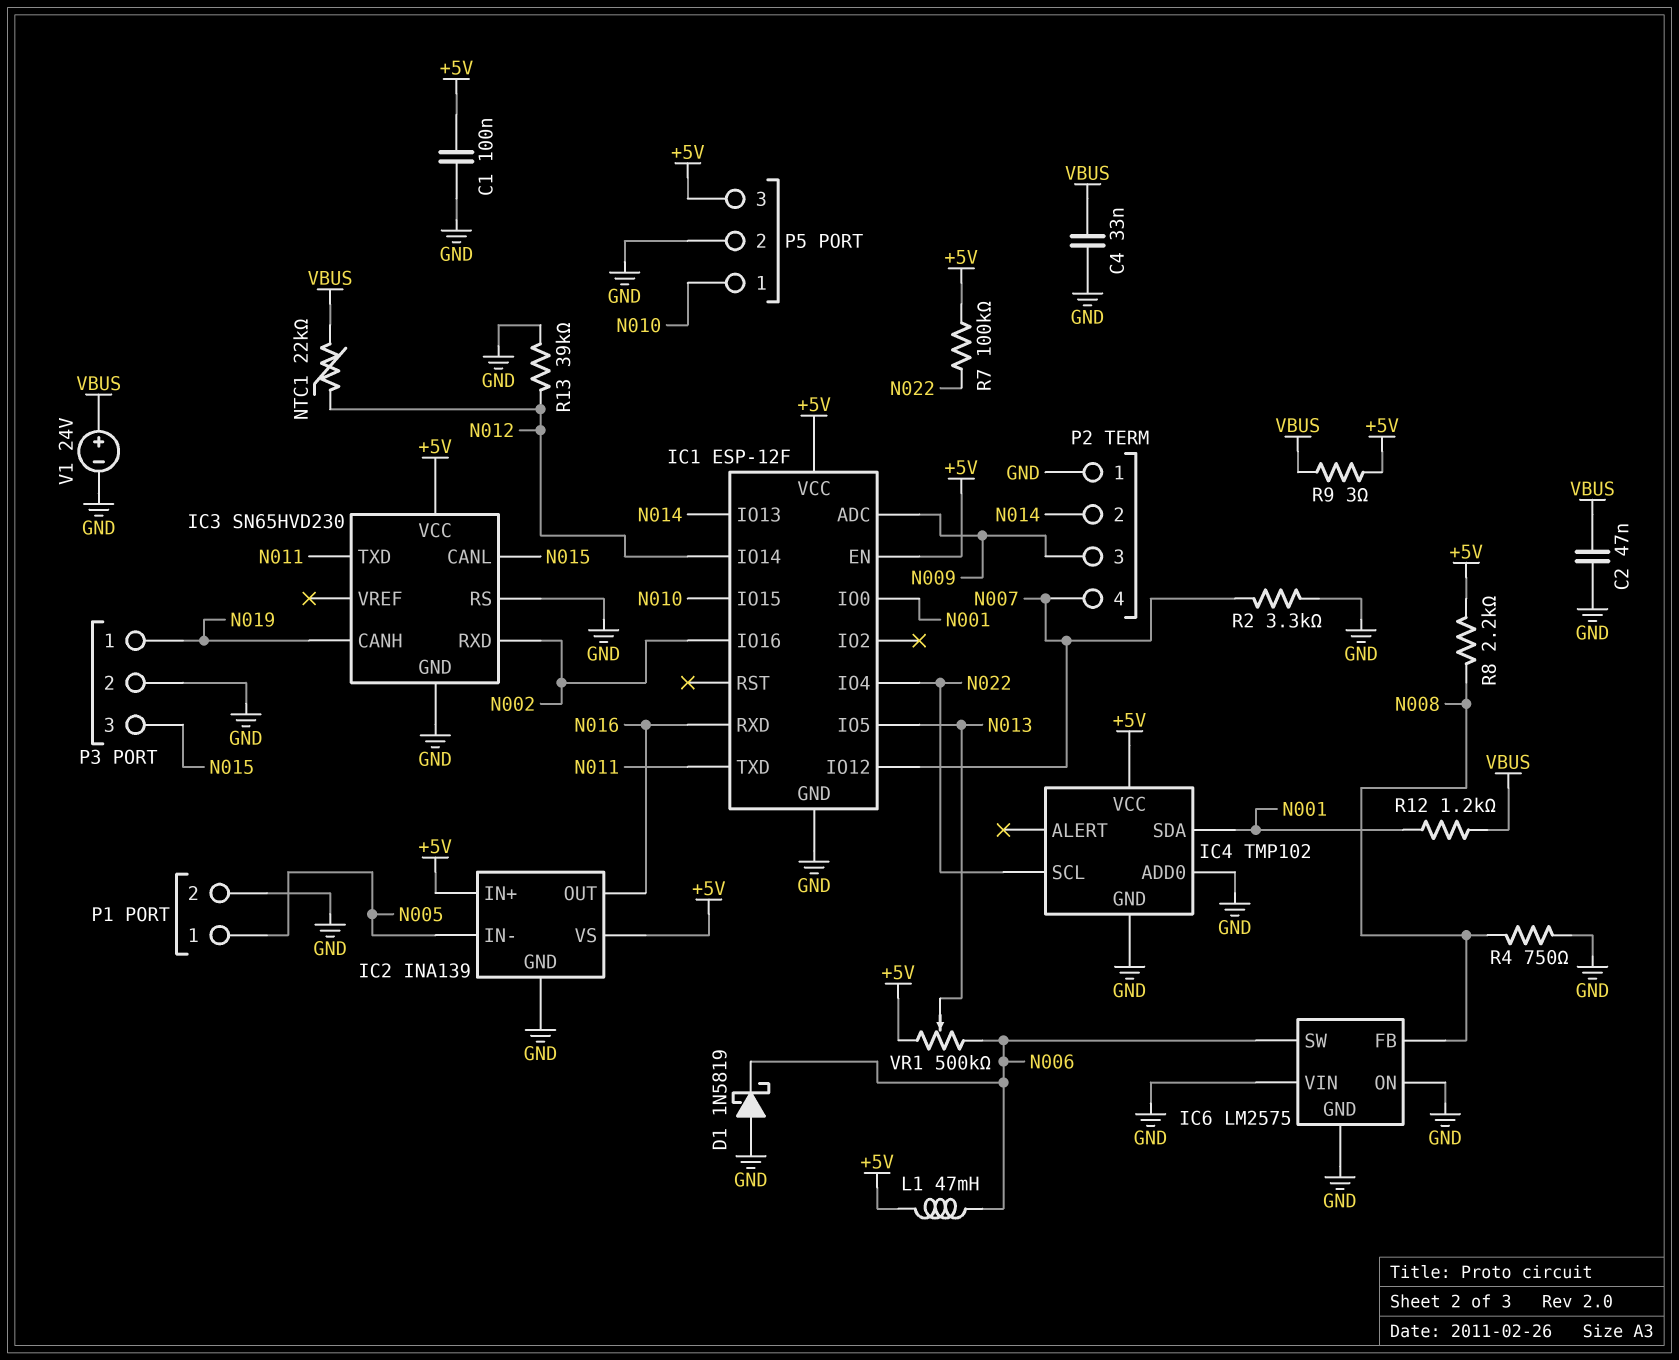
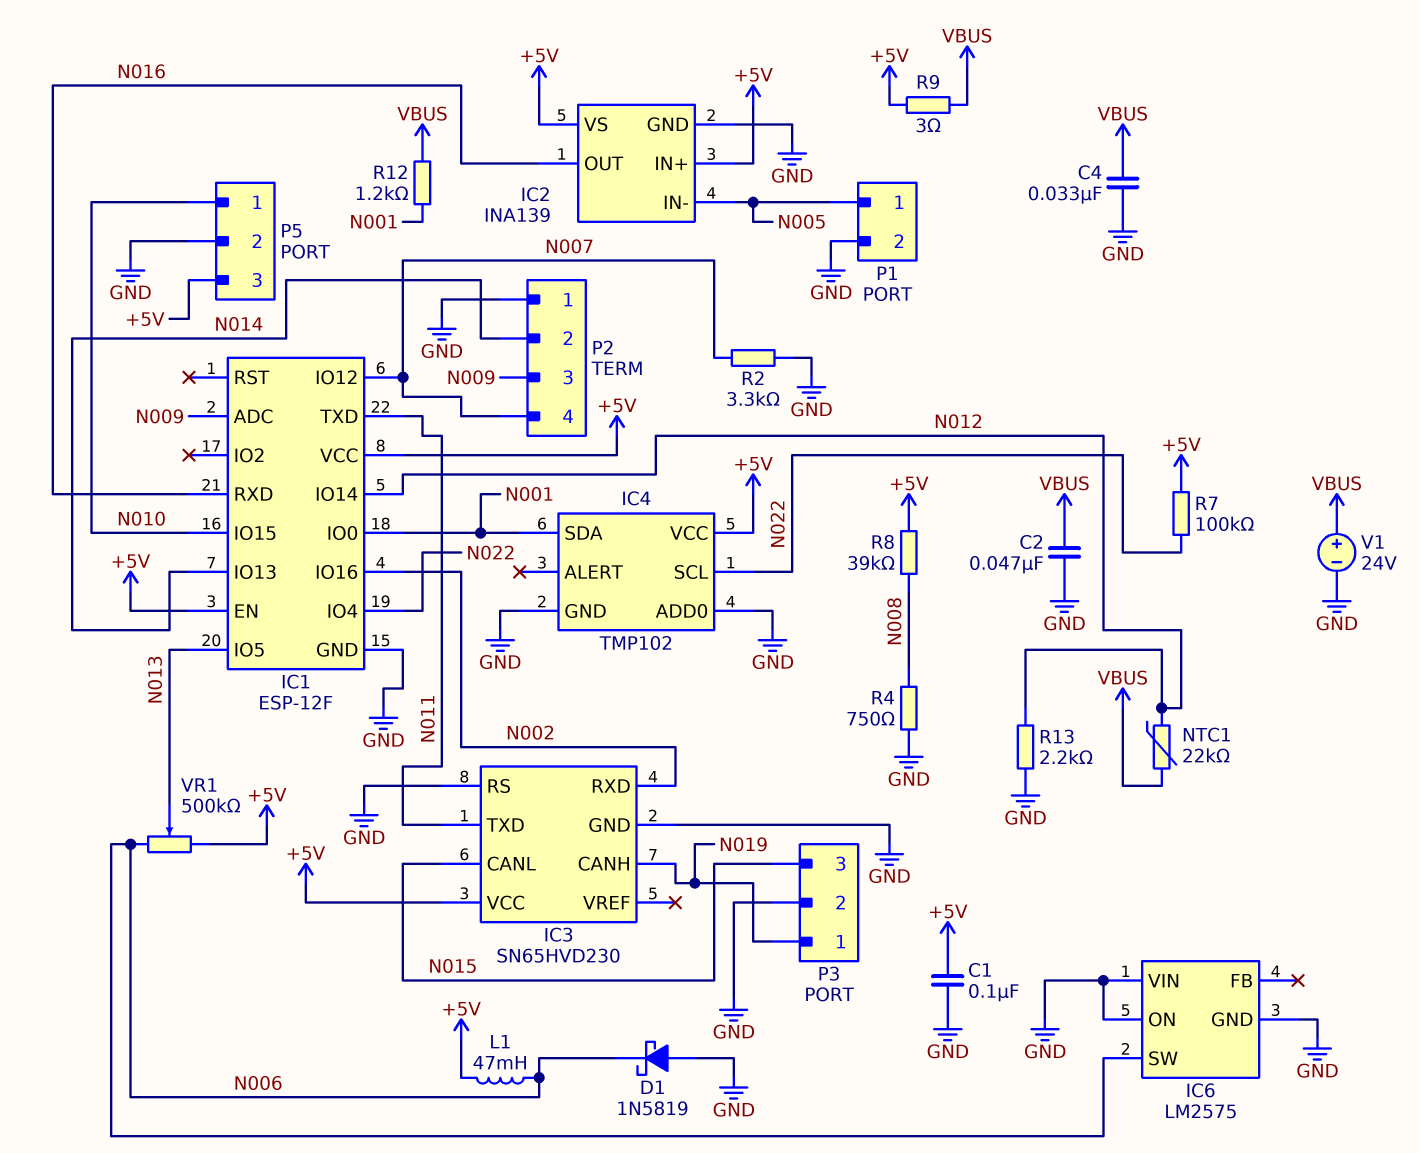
IC6 pin FB: N008 -> none
R8: 2.2k (+5V, N008) -> 39k (+5V, N008)
R13: 39k (GND, N012) -> 2.2k (GND, N012)

